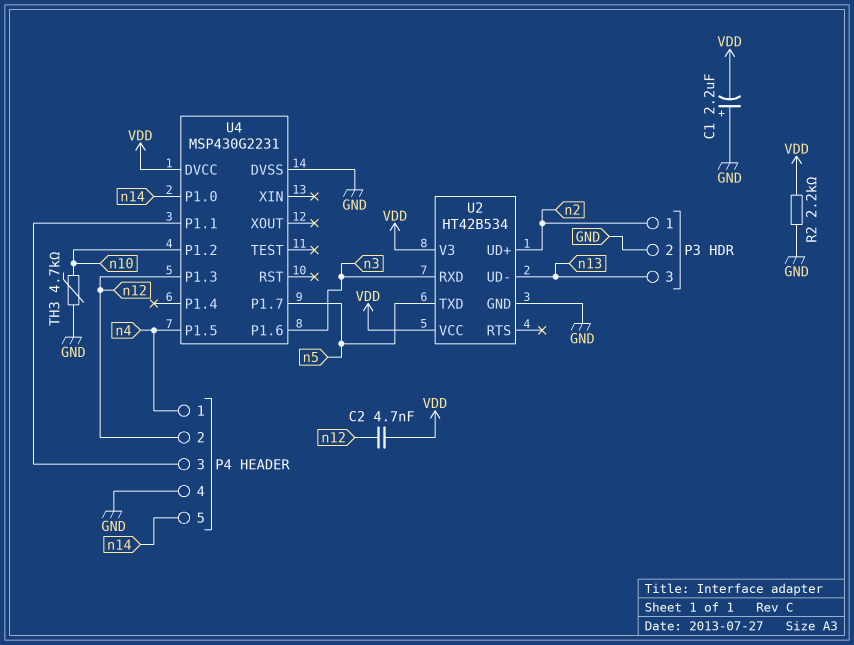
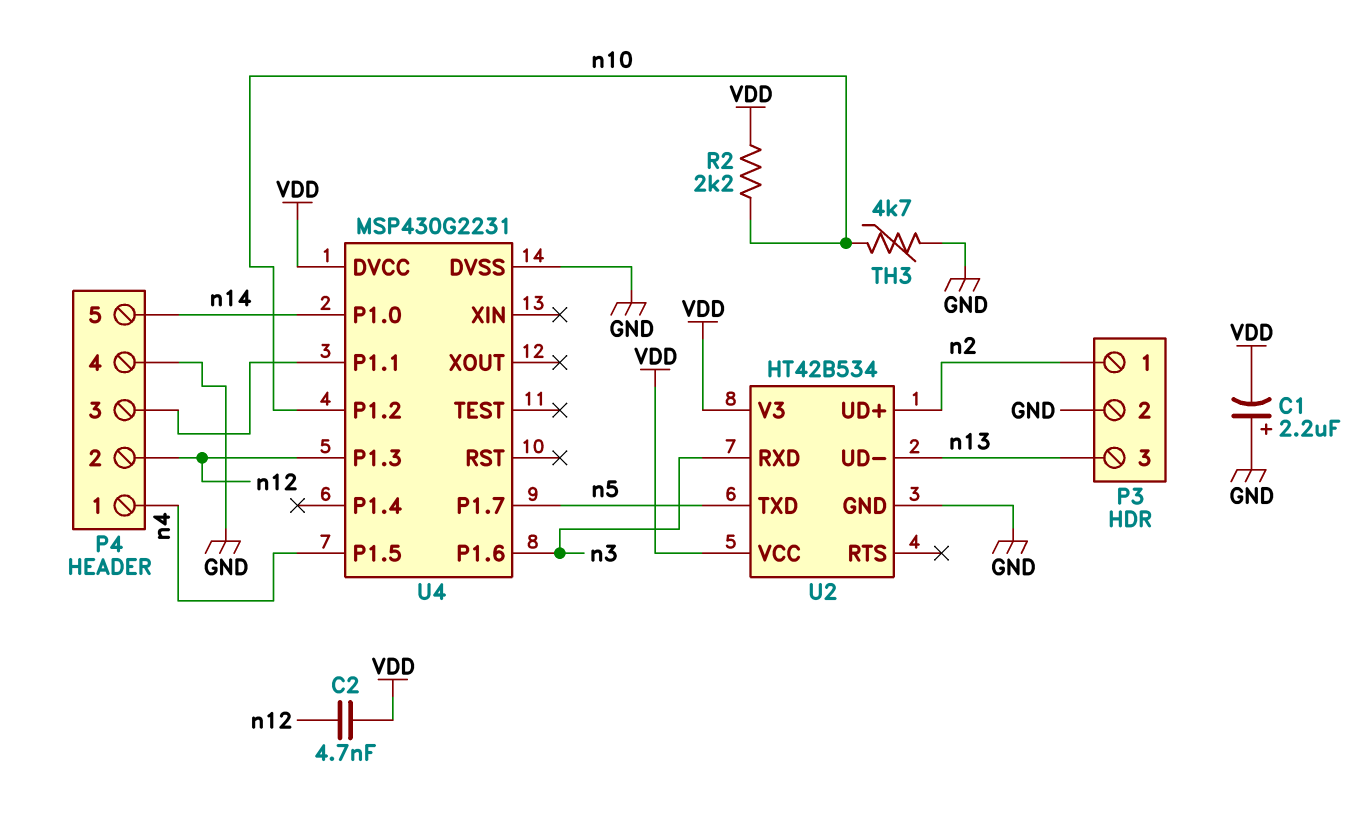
R2: 2.2k (GND, VDD) -> 2.2k (VDD, n10)

